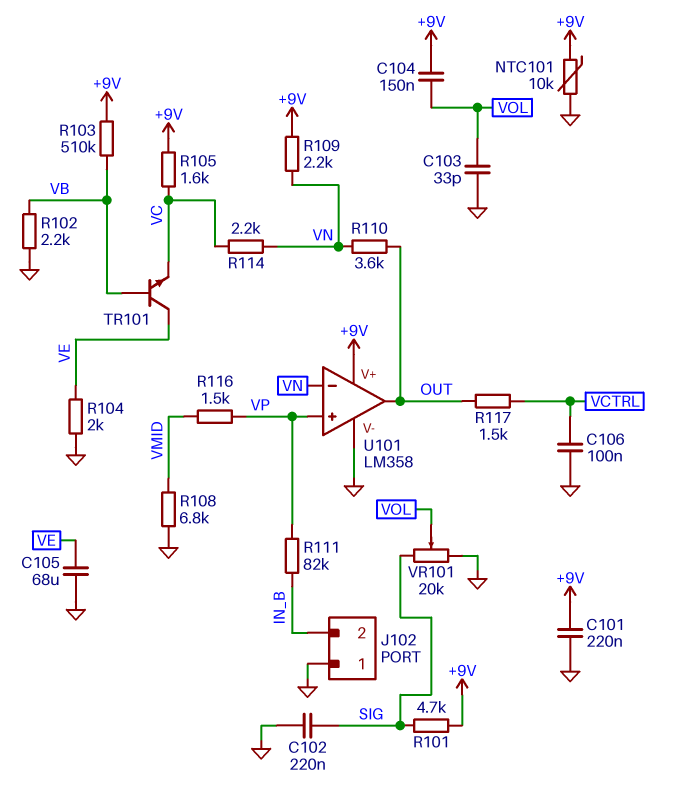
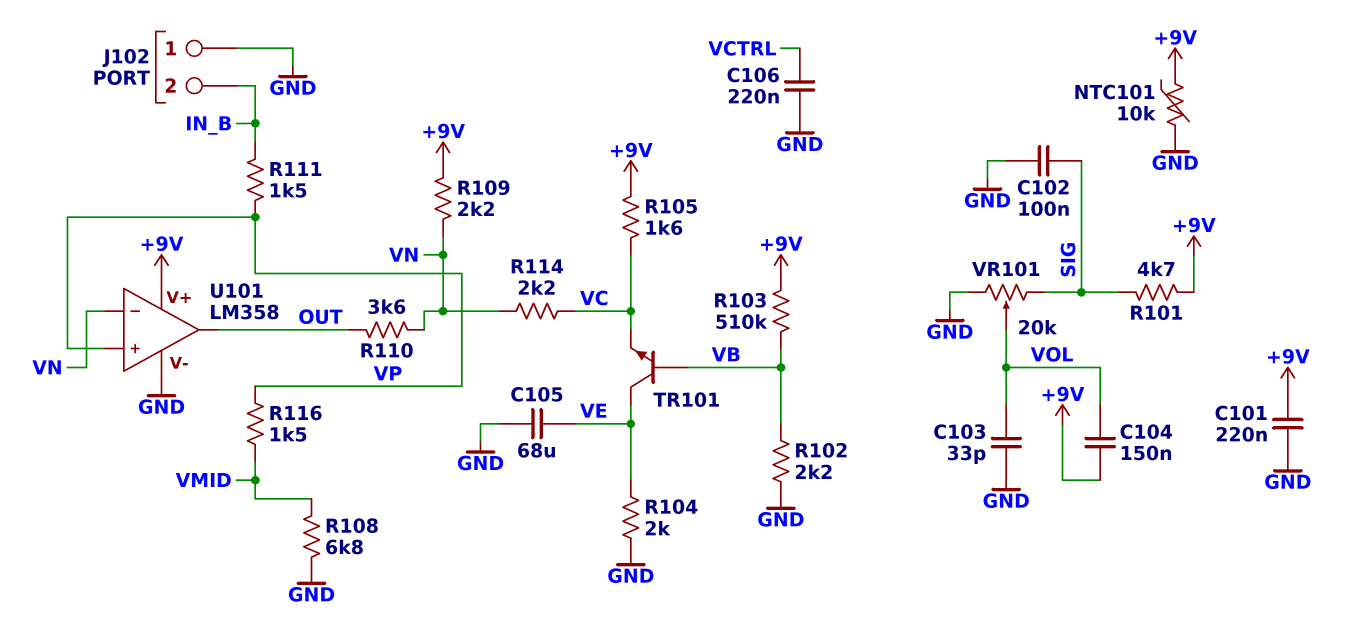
C102: 220nF (GND, SIG) -> 100nF (GND, SIG)
C106: 100nF (GND, VCTRL) -> 220nF (GND, VCTRL)
R111: 82k (IN_B, VP) -> 1.5k (IN_B, VP)
R117: 1.5k (OUT, VCTRL) -> none

